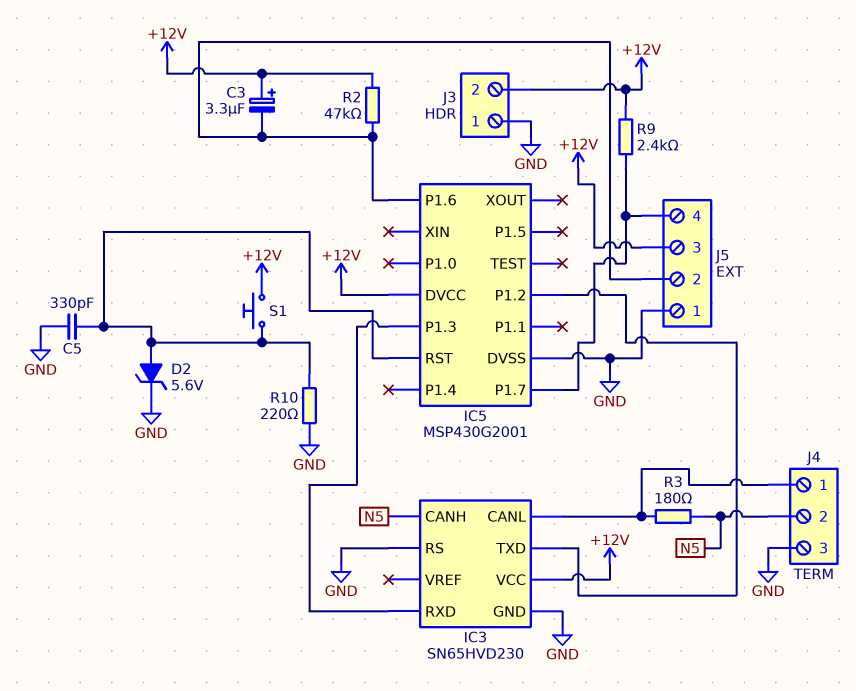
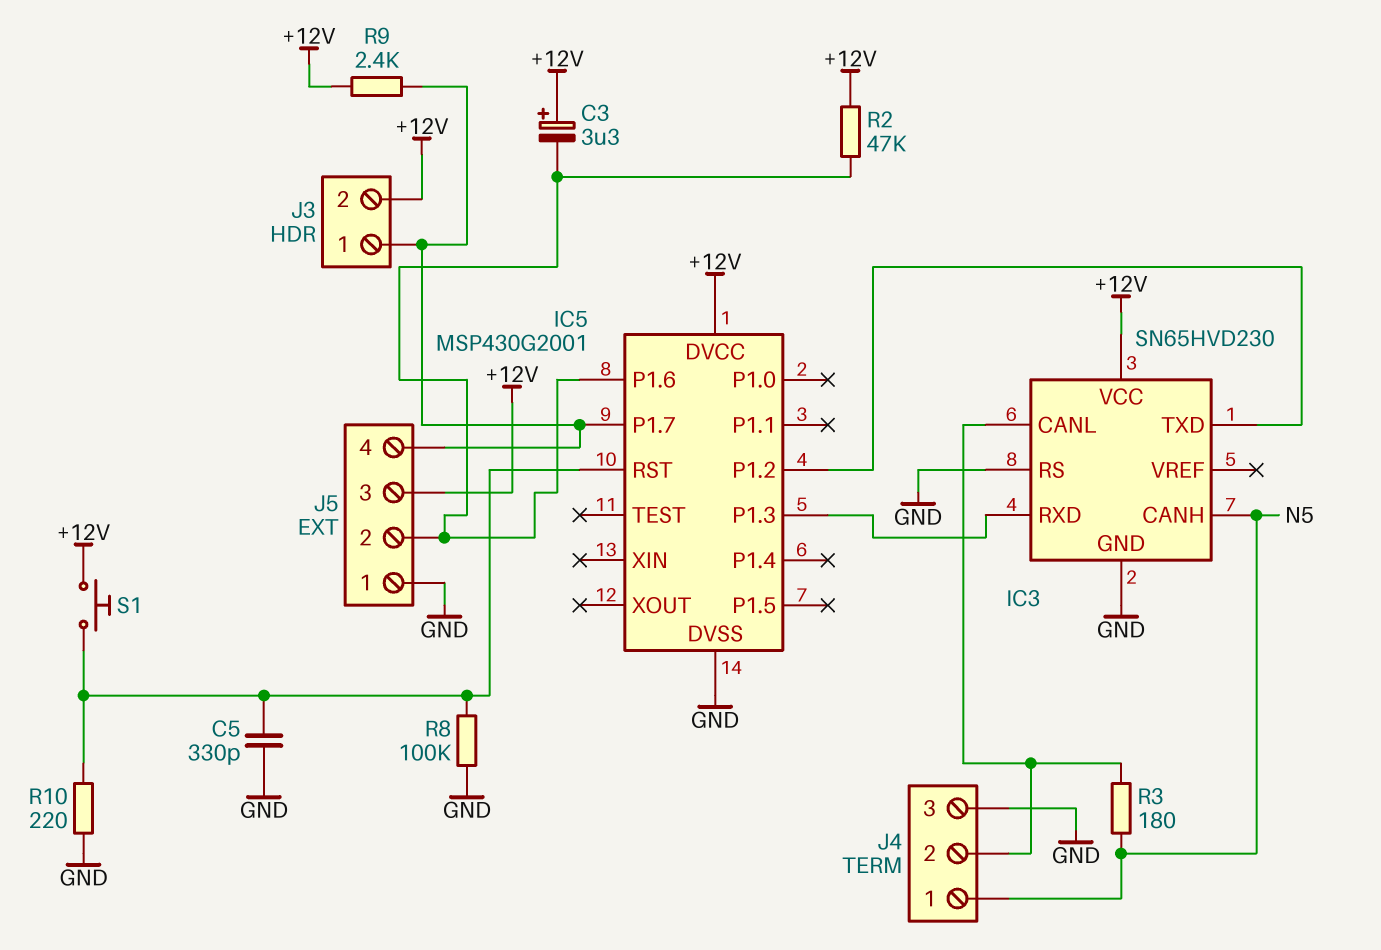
D2: zener 5.6V (A IC5/RST, K GND) -> none
J3 pin 1: GND -> IC5/P1.7
J4 pin 1: IC3/CANL -> N5
J4 pin 2: N5 -> IC3/CANL
R8: none -> 100k (GND, IC5/RST)

